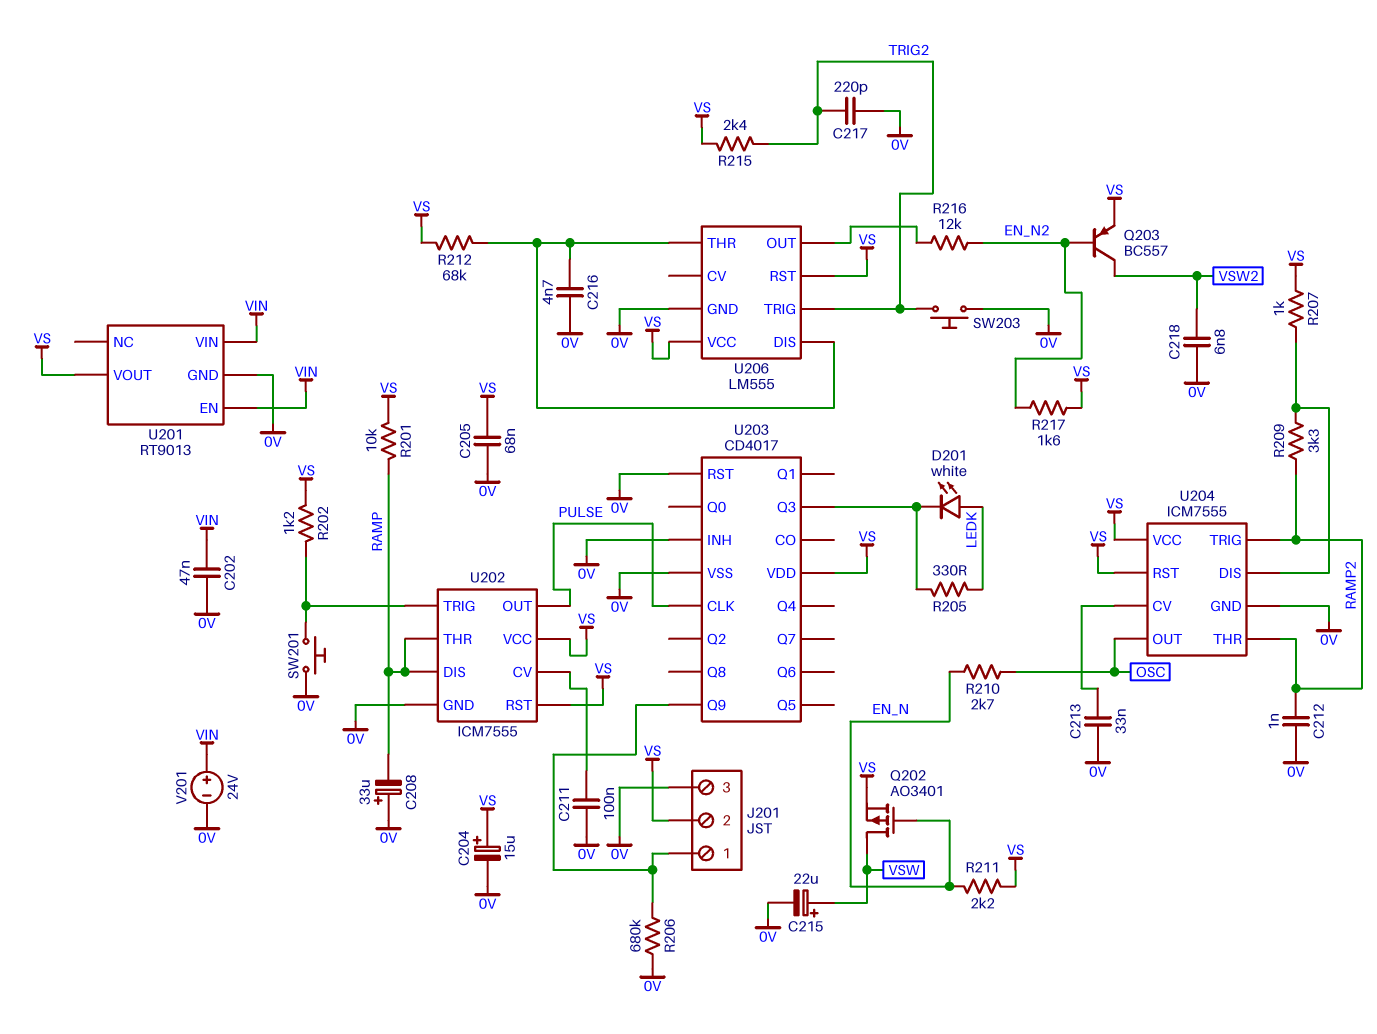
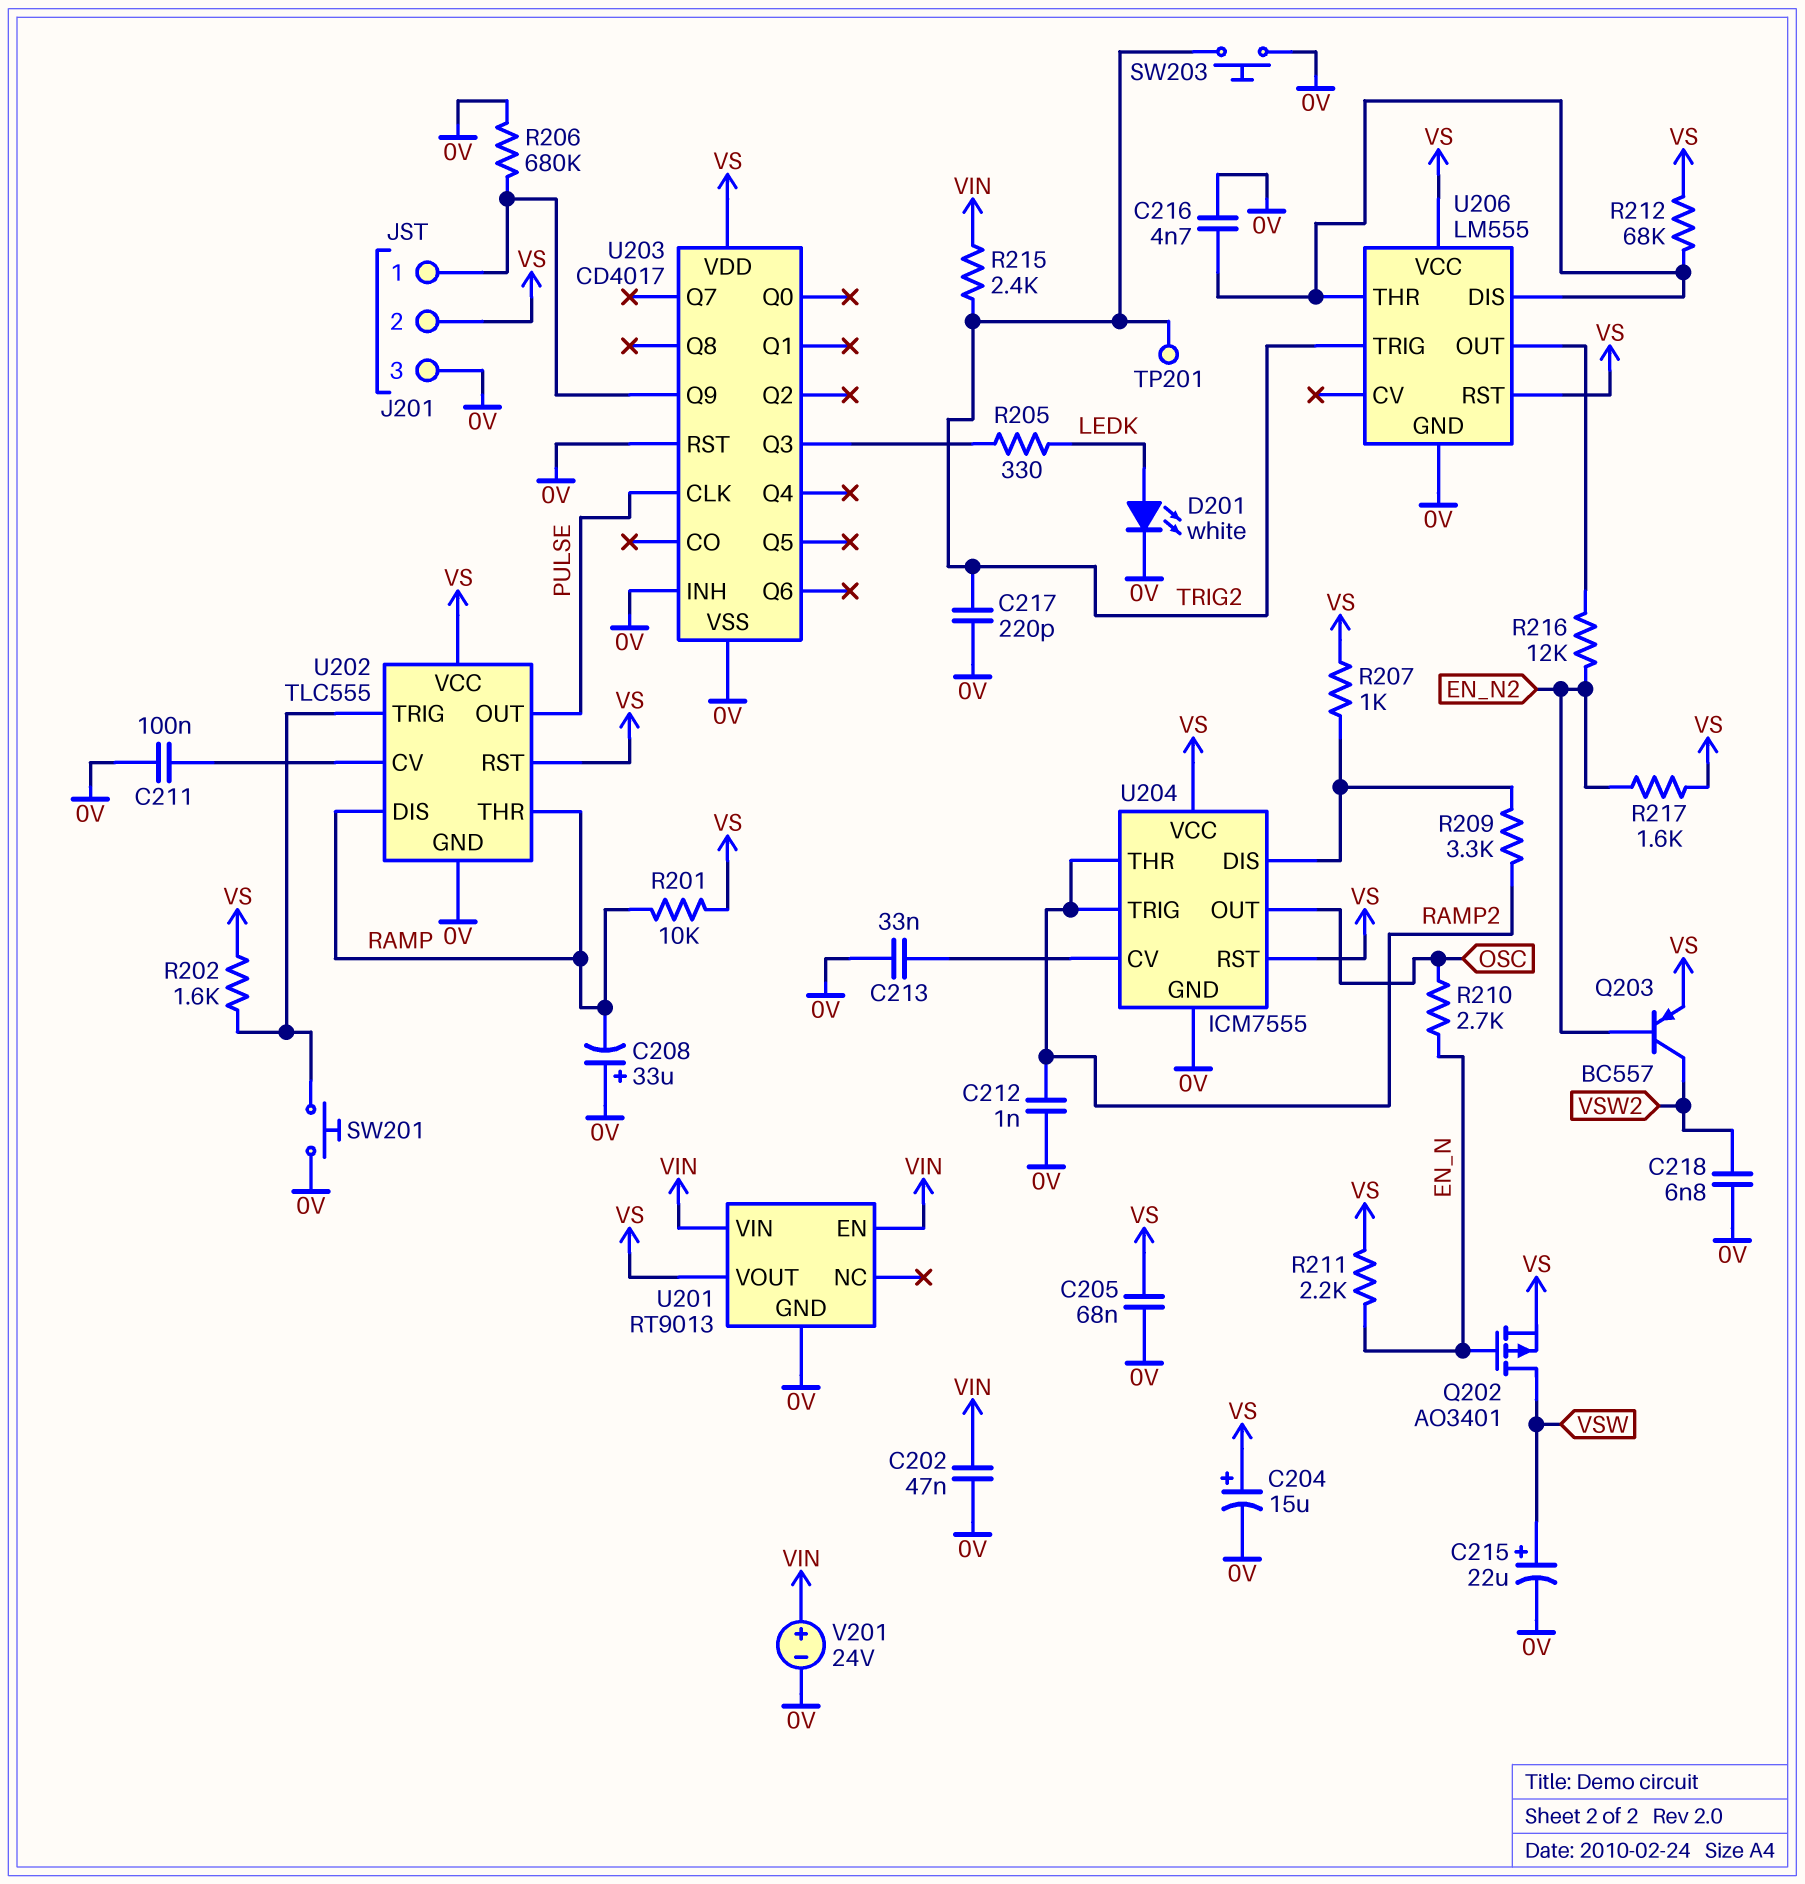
D201: LED white (A LEDK, K U203/Q3) -> LED white (A LEDK, K 0V)
R202: 1.2k (U202/TRIG, VS) -> 1.6k (U202/TRIG, VS)
R215: 2.4k (TRIG2, VS) -> 2.4k (TRIG2, VIN)
TP201: none -> test point (TRIG2)
U202: ICM7555 -> TLC555

